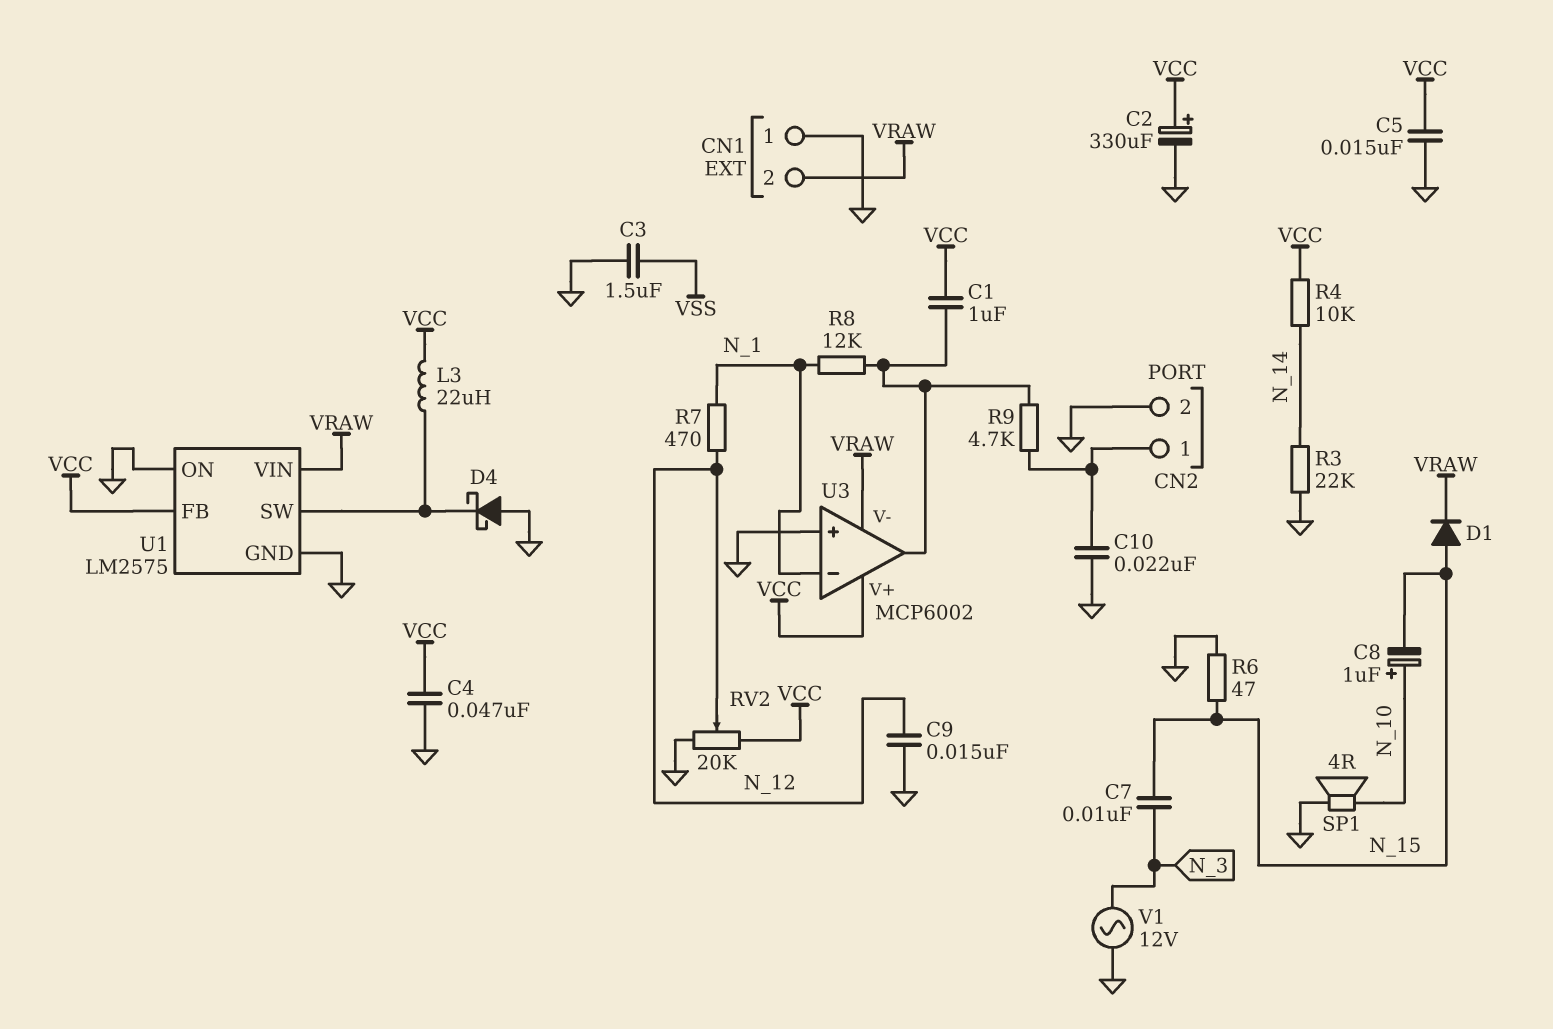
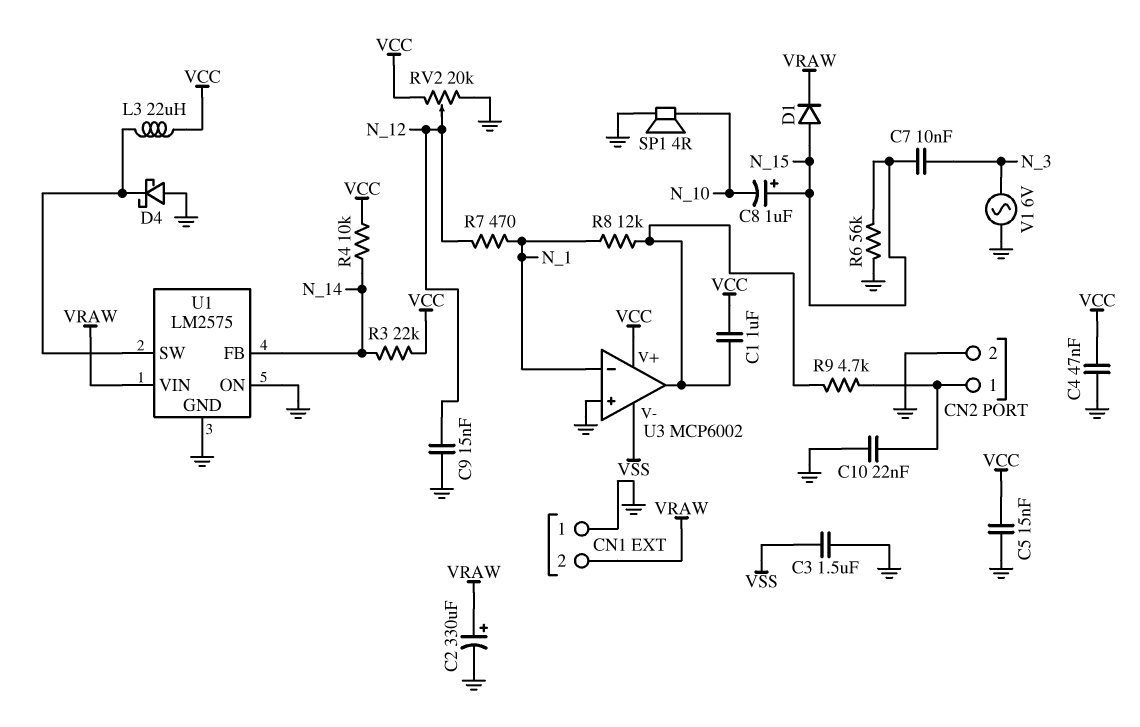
C2: 330uF (plus VCC, minus GND) -> 330uF (plus VRAW, minus GND)
C8: 1uF (plus N_10, minus N_15) -> 1uF (plus N_15, minus N_10)
R3: 22k (GND, N_14) -> 22k (N_14, VCC)
R6: 47 (GND, N_15) -> 56k (GND, N_15)
U1 pin FB: VCC -> N_14
U3 pin V-: VRAW -> VSS
V1: AC 12V (GND, N_3) -> AC 6V (GND, N_3)

